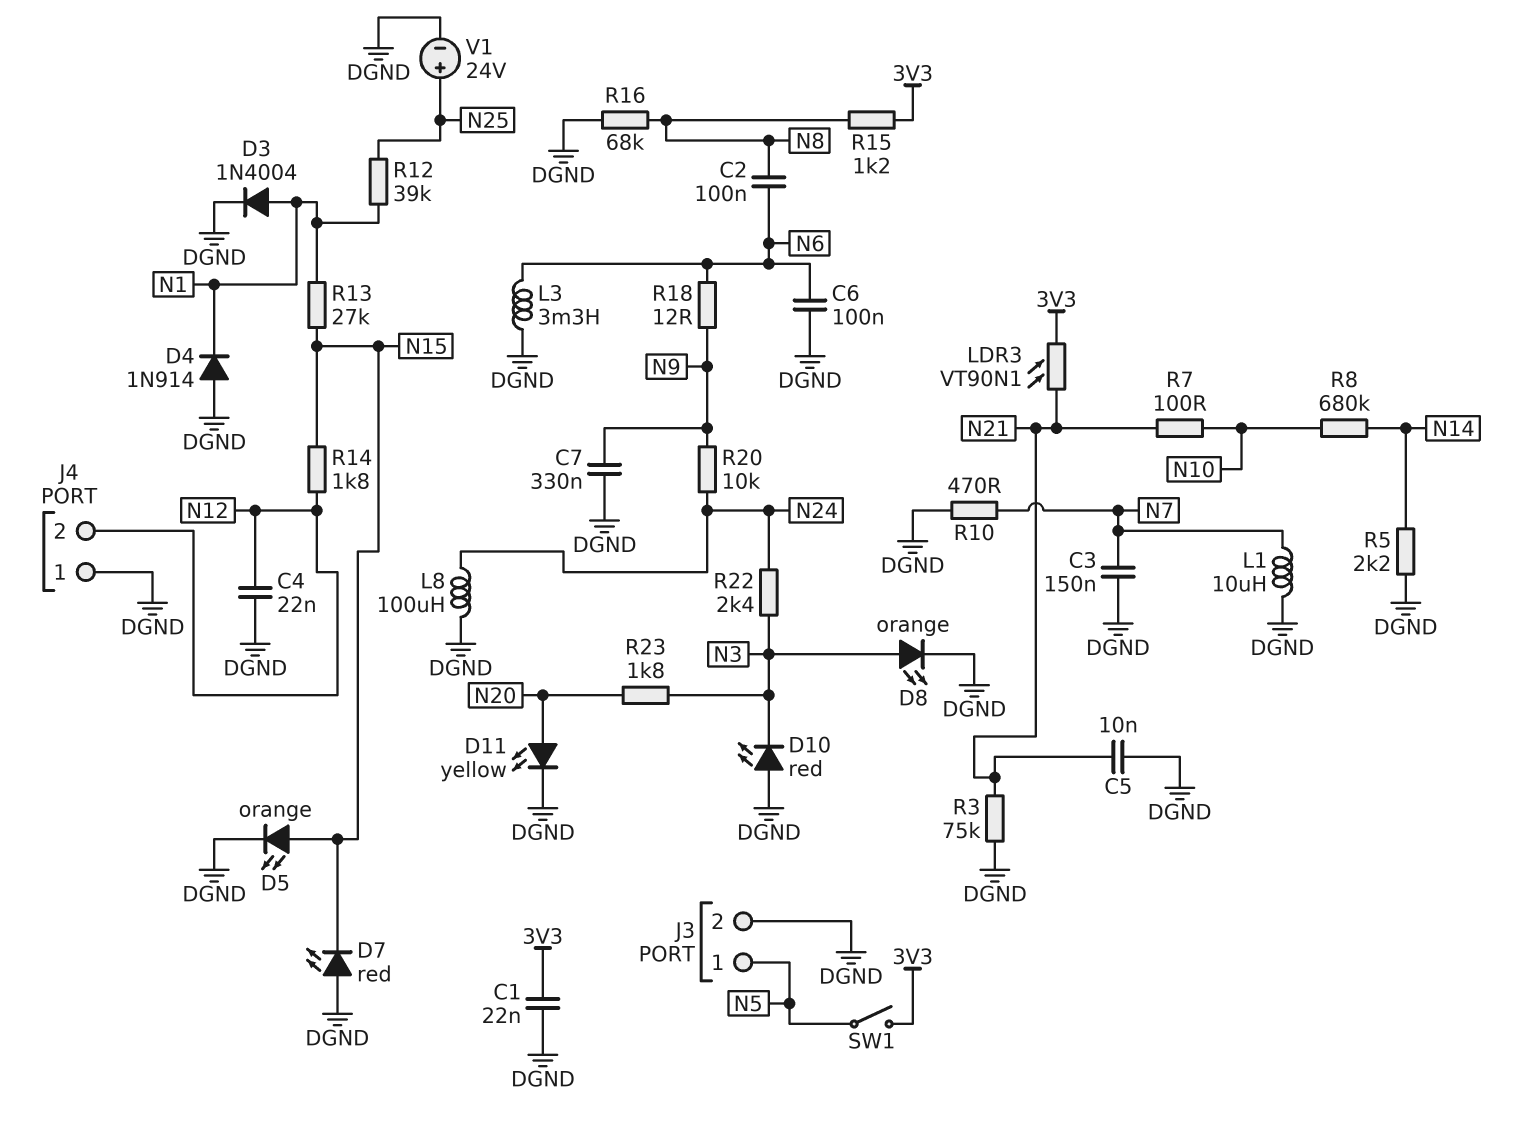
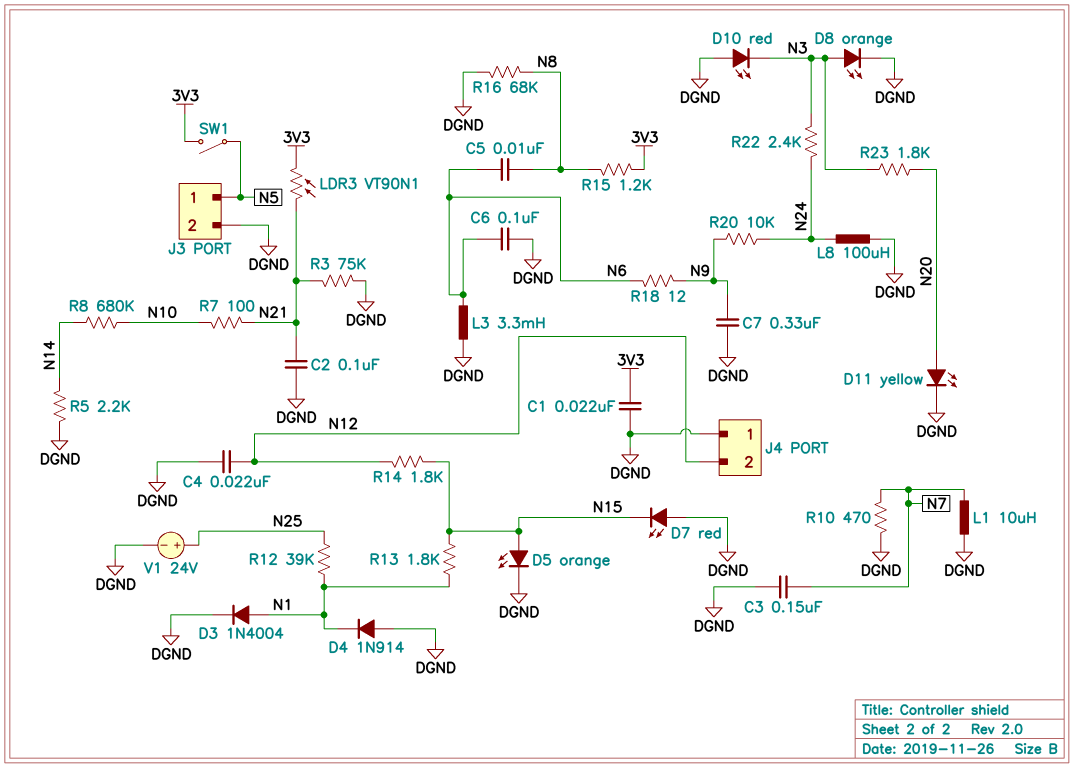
C2: 100nF (N6, N8) -> 100nF (DGND, N21)
C5: 10nF (DGND, N21) -> 10nF (N6, N8)
R13: 27k (N1, N15) -> 1.8k (N1, N15)

